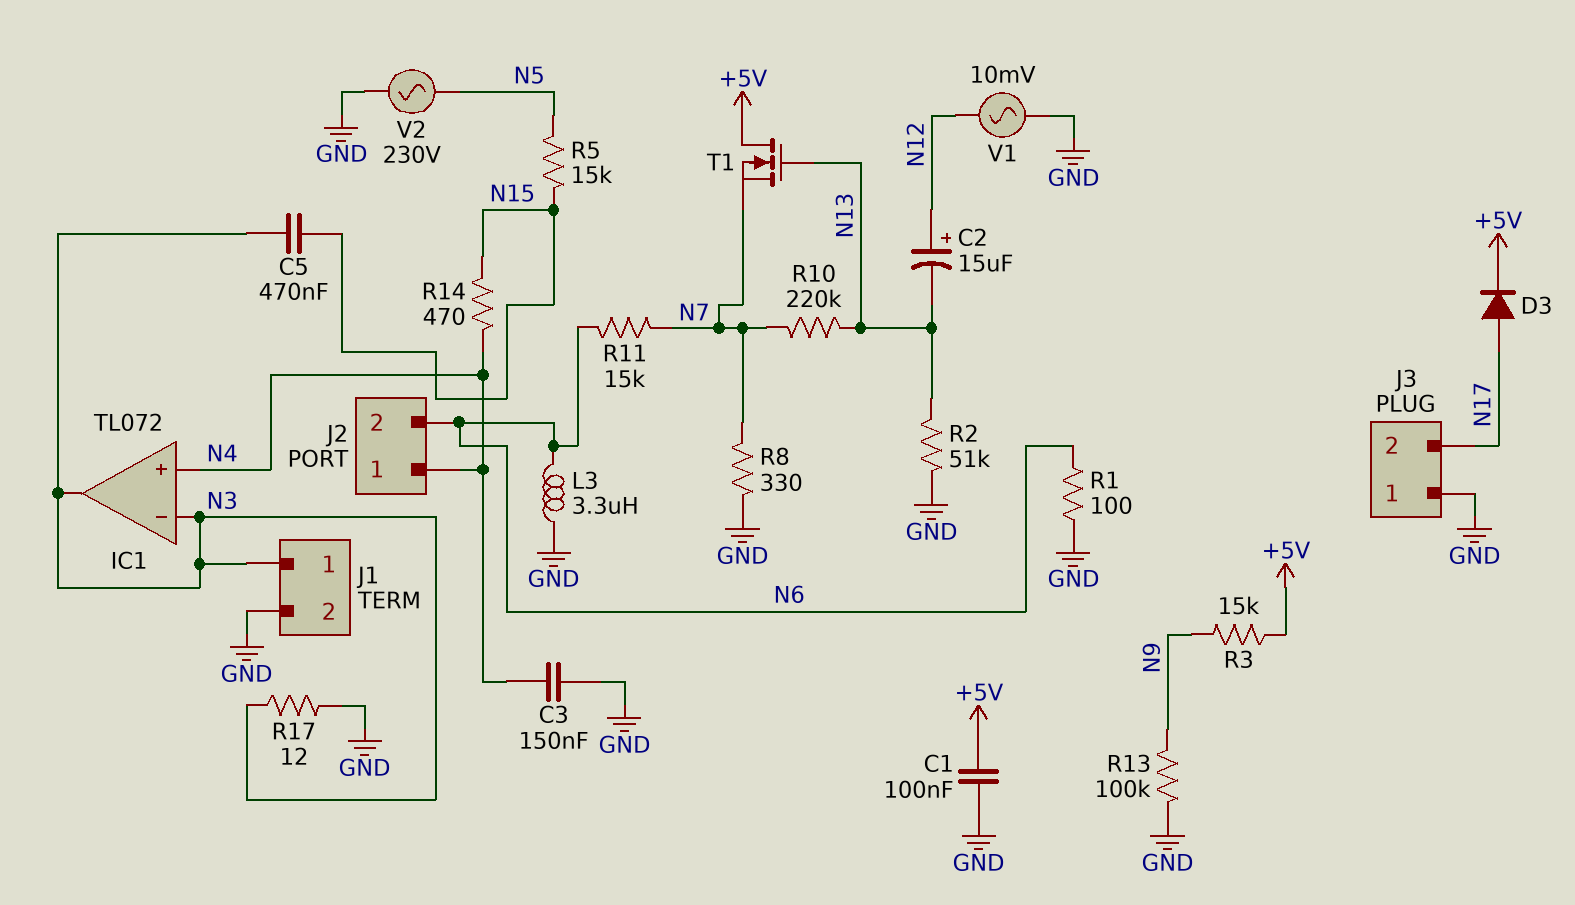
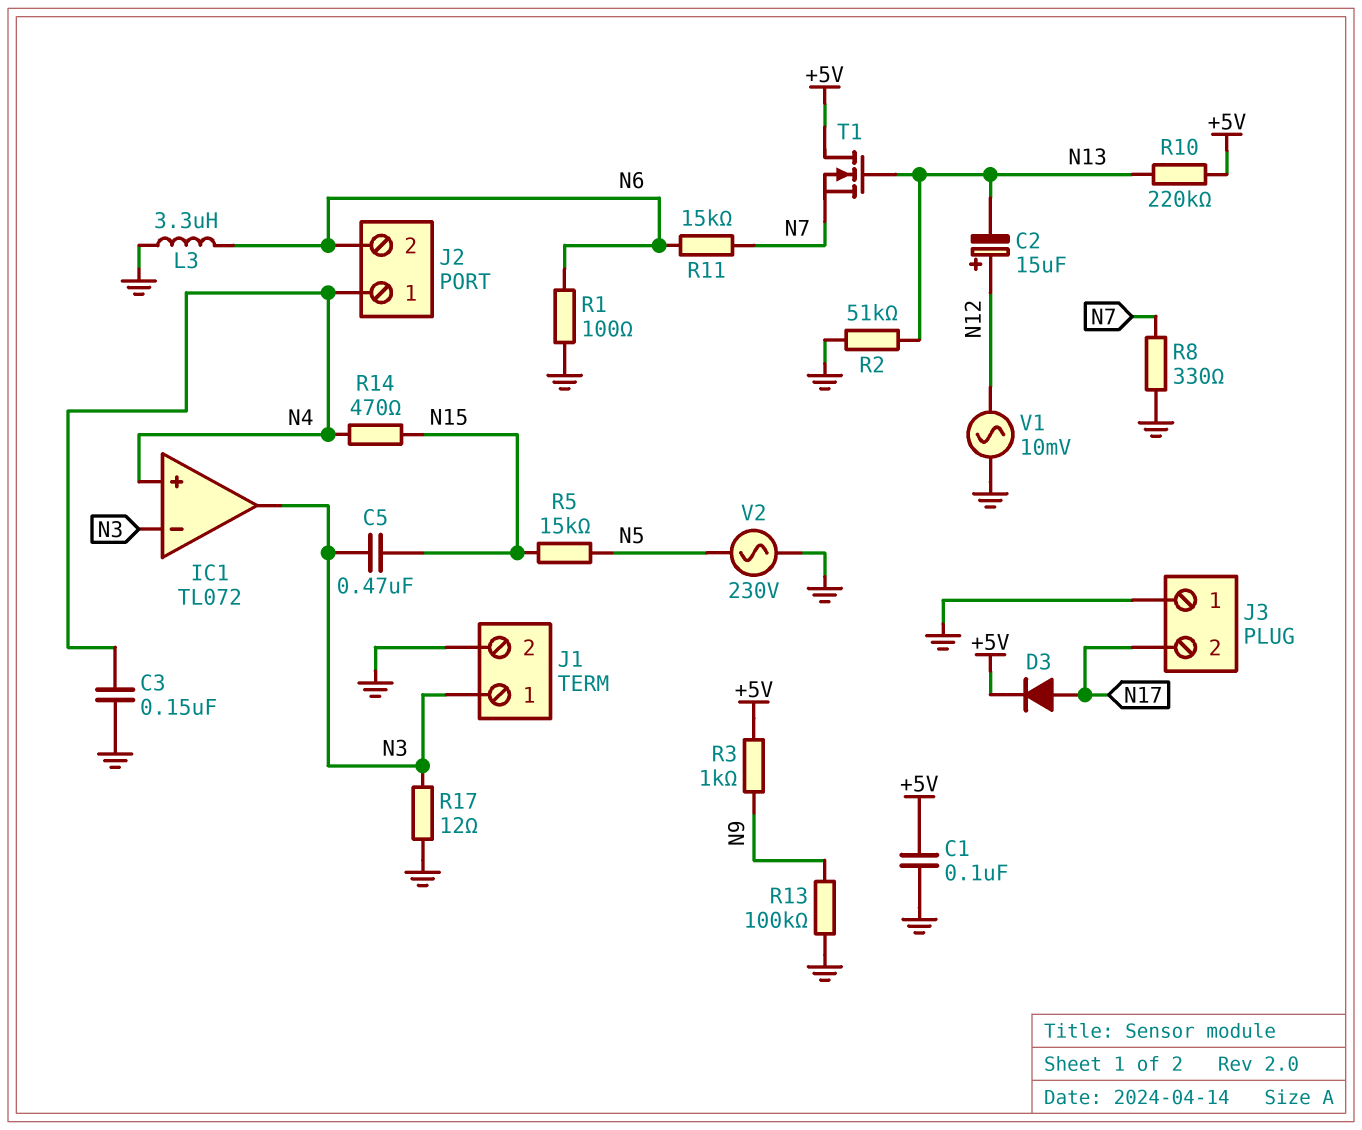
R3: 15k (+5V, N9) -> 1k (+5V, N9)
R10: 220k (N7, N13) -> 220k (+5V, N13)

